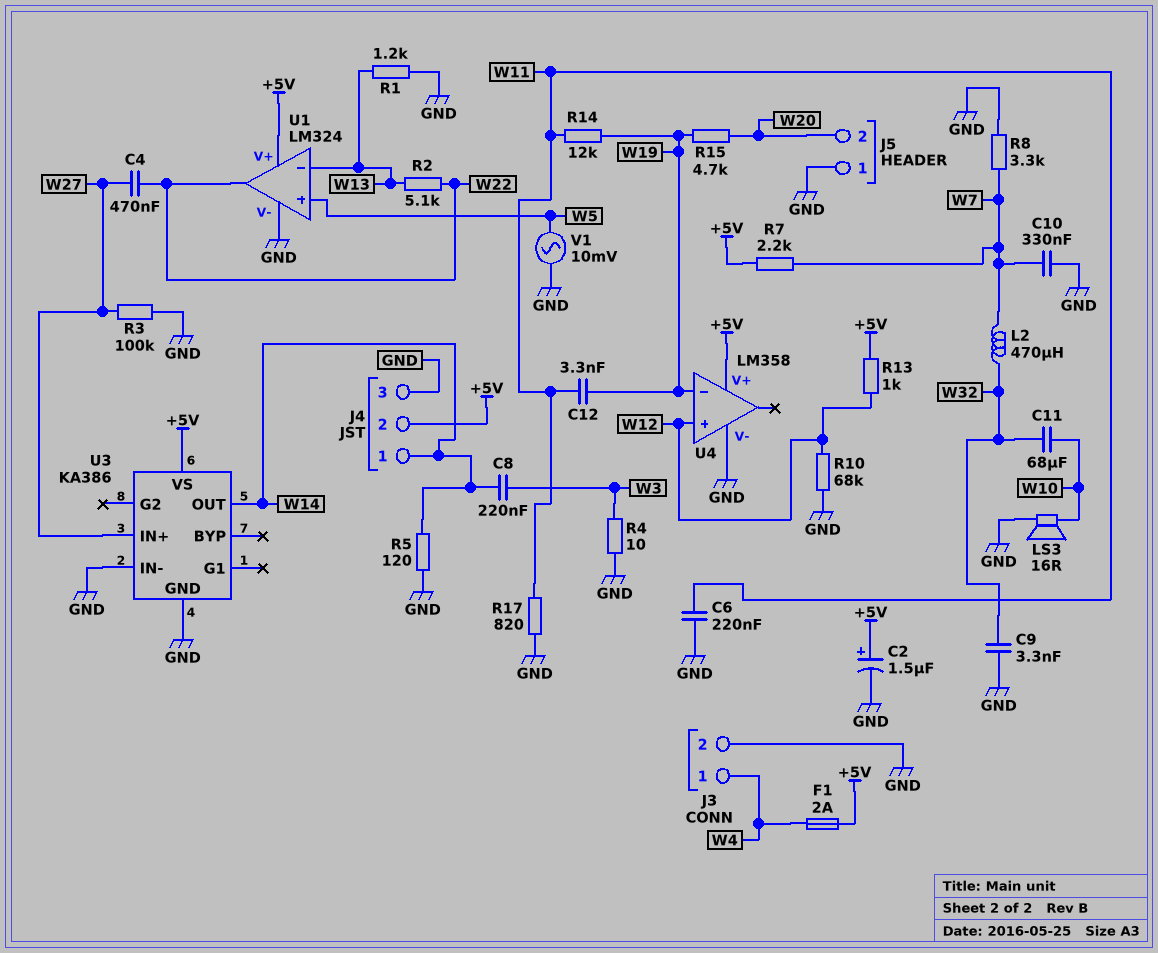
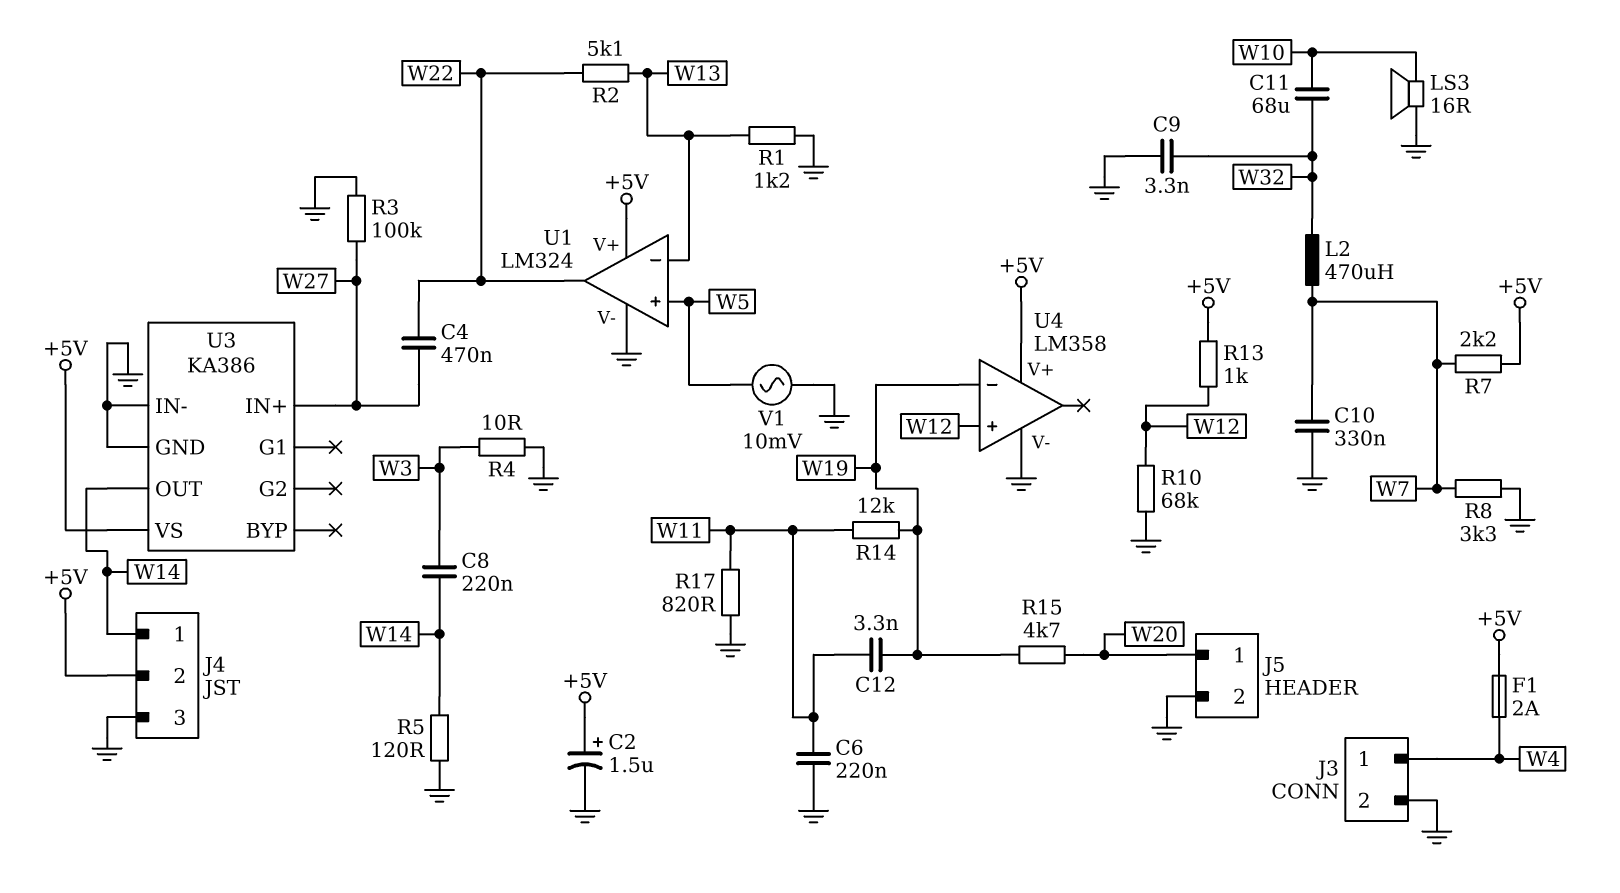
J5 pin 1: GND -> W20
J5 pin 2: W20 -> GND

